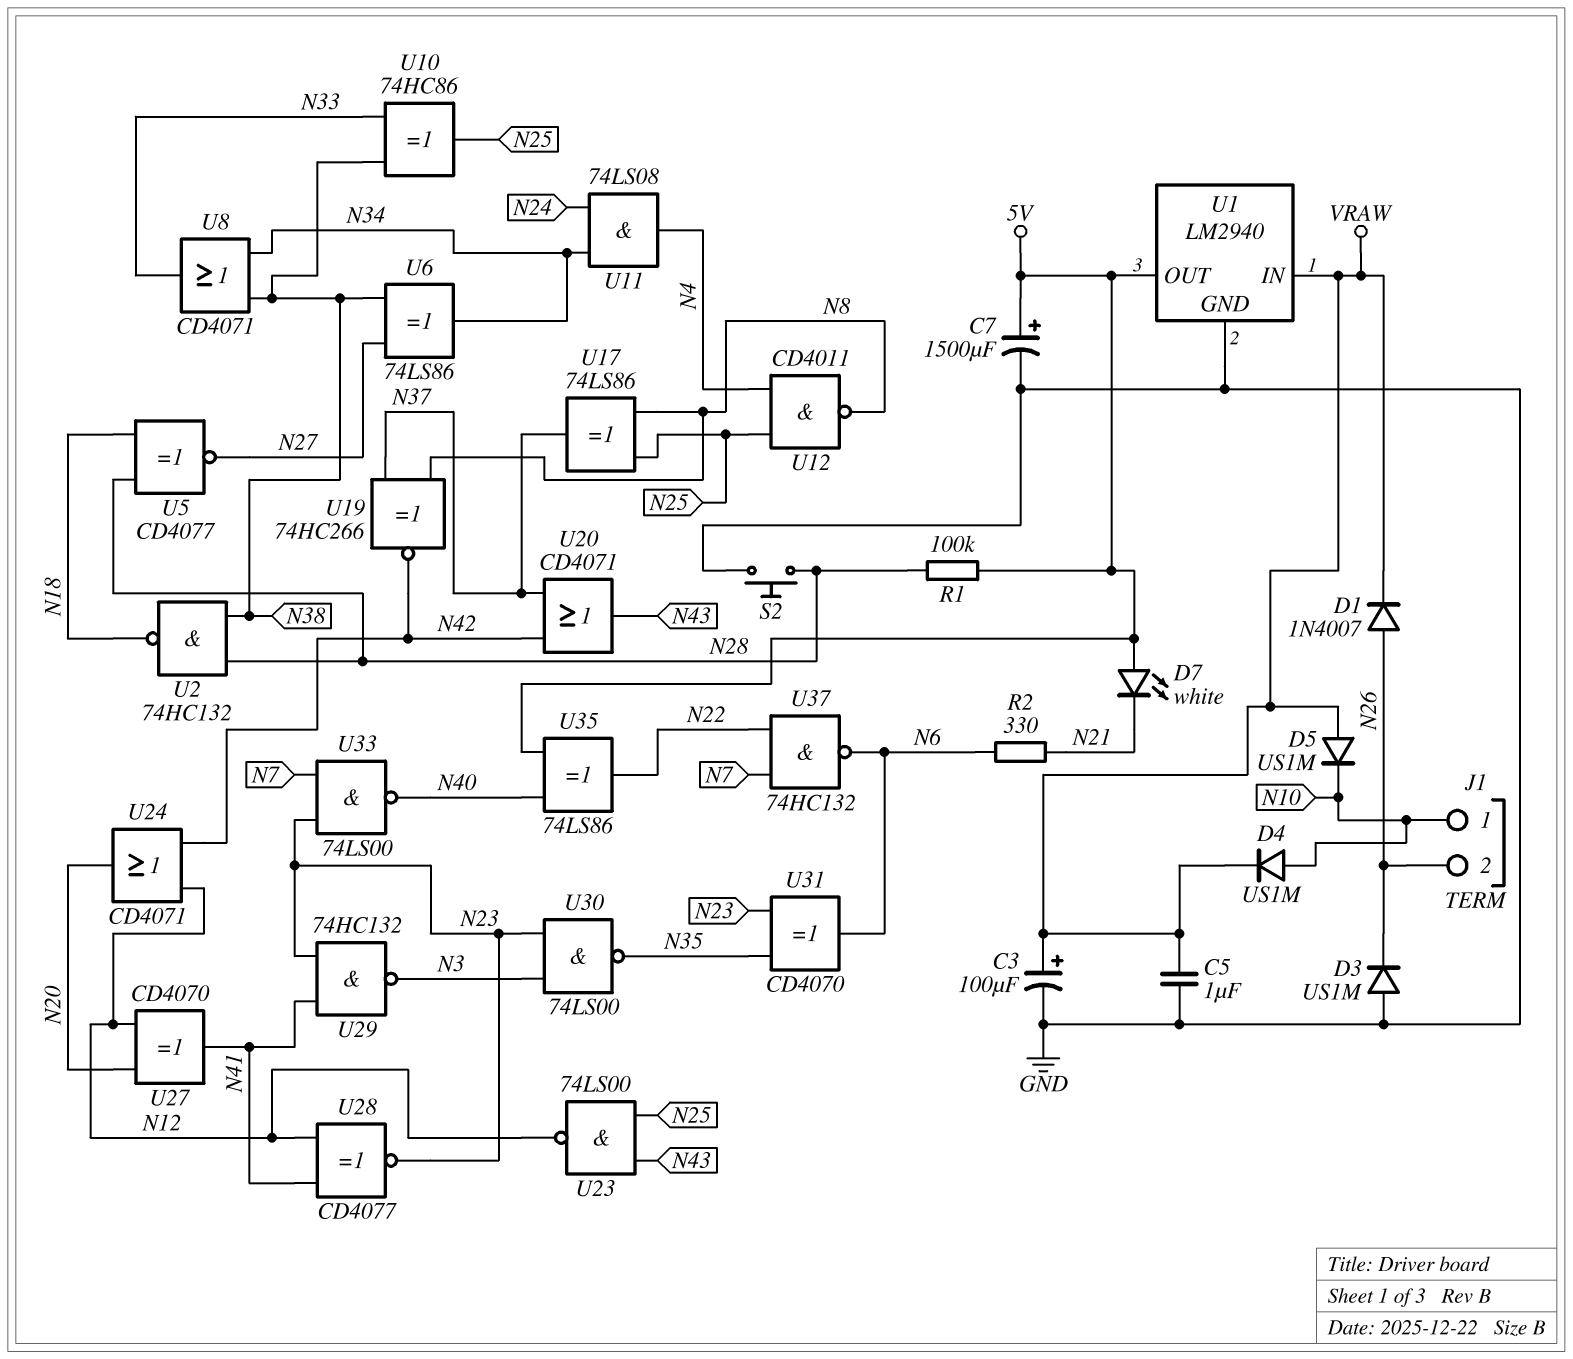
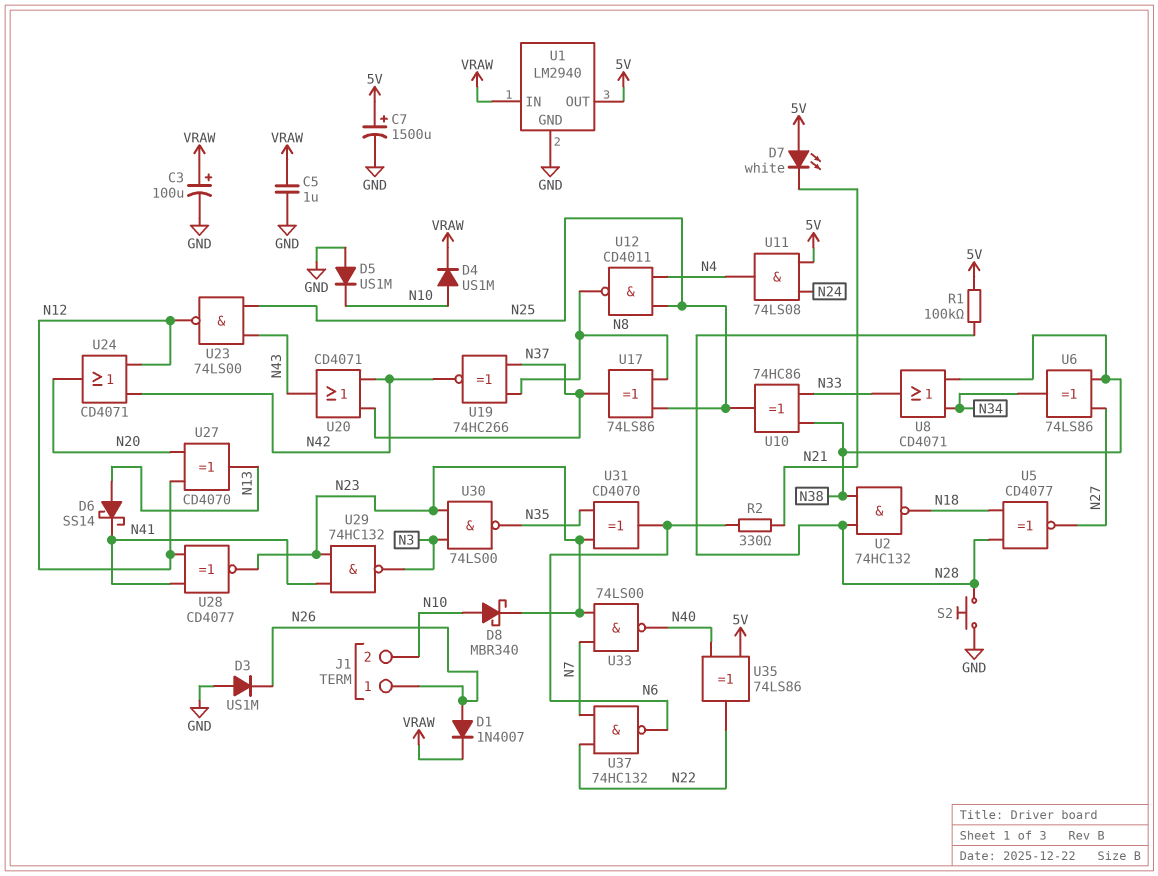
D5: diode US1M (A VRAW, K N10) -> diode US1M (A GND, K N10)
D6: none -> schottky SS14 (A N13, K N41)
D8: none -> schottky MBR340 (A N10, K N23)
J1 pin 1: N10 -> N26
J1 pin 2: N26 -> N10
U11: AND 74LS08 (in N24, in N34, out N4) -> AND 74LS08 (in 5V, in N24, out N4)
U27: XOR CD4070 (in N12, in N20, out N41) -> XOR CD4070 (in N12, in N20, out N13)

